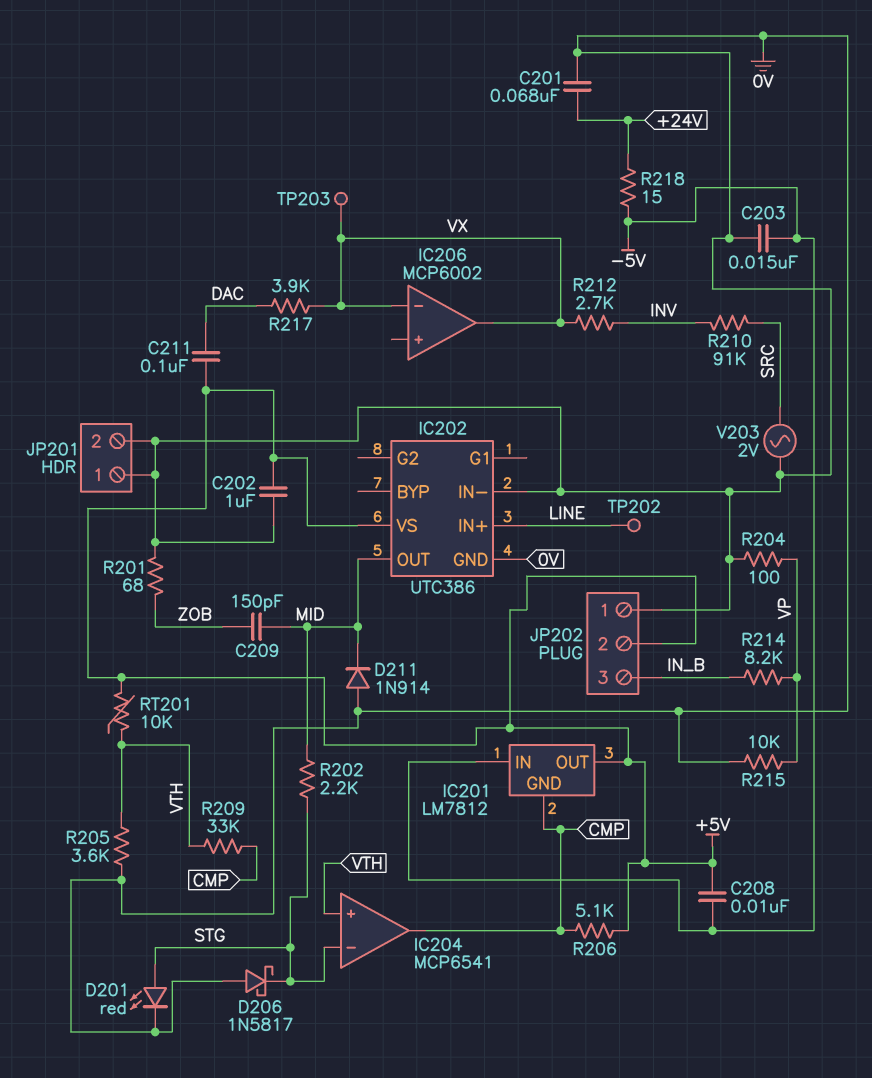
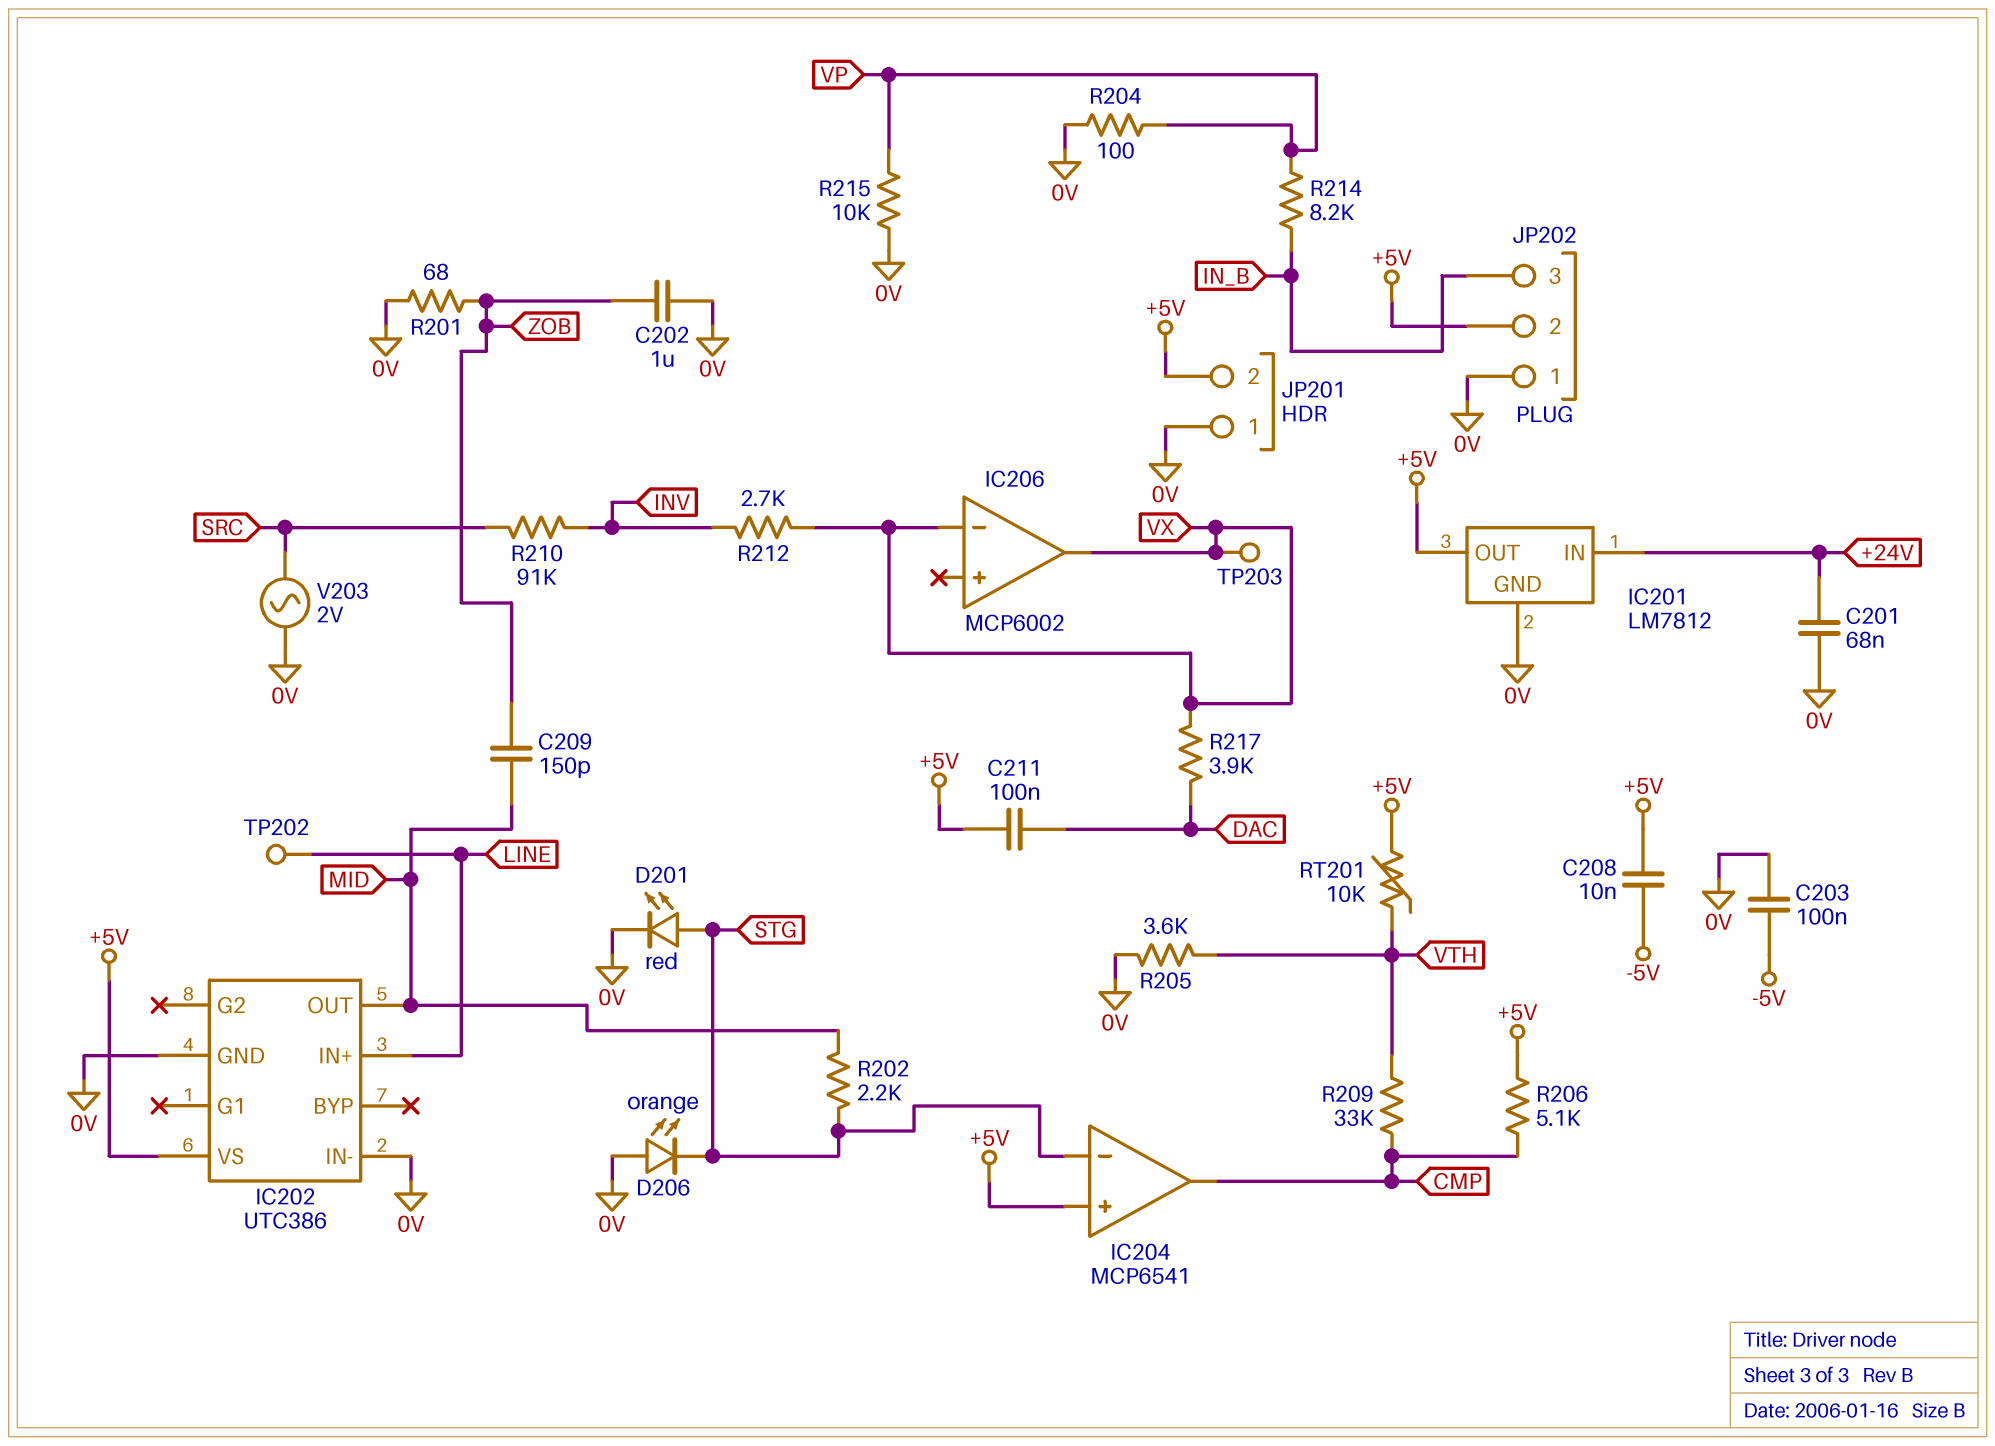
C202: 1uF (+5V, 0V) -> 1uF (0V, ZOB)
C203: 15nF (-5V, 0V) -> 100nF (-5V, 0V)
D206: schottky 1N5817 (A 0V, K STG) -> LED orange (A 0V, K STG)
D211: diode 1N914 (A 0V, K MID) -> none
IC201 pin GND: CMP -> 0V
IC201 pin IN: -5V -> +24V
IC204 pin in+: VTH -> +5V
JP201 pin 2: 0V -> +5V
R218: 15 (+24V, -5V) -> none

